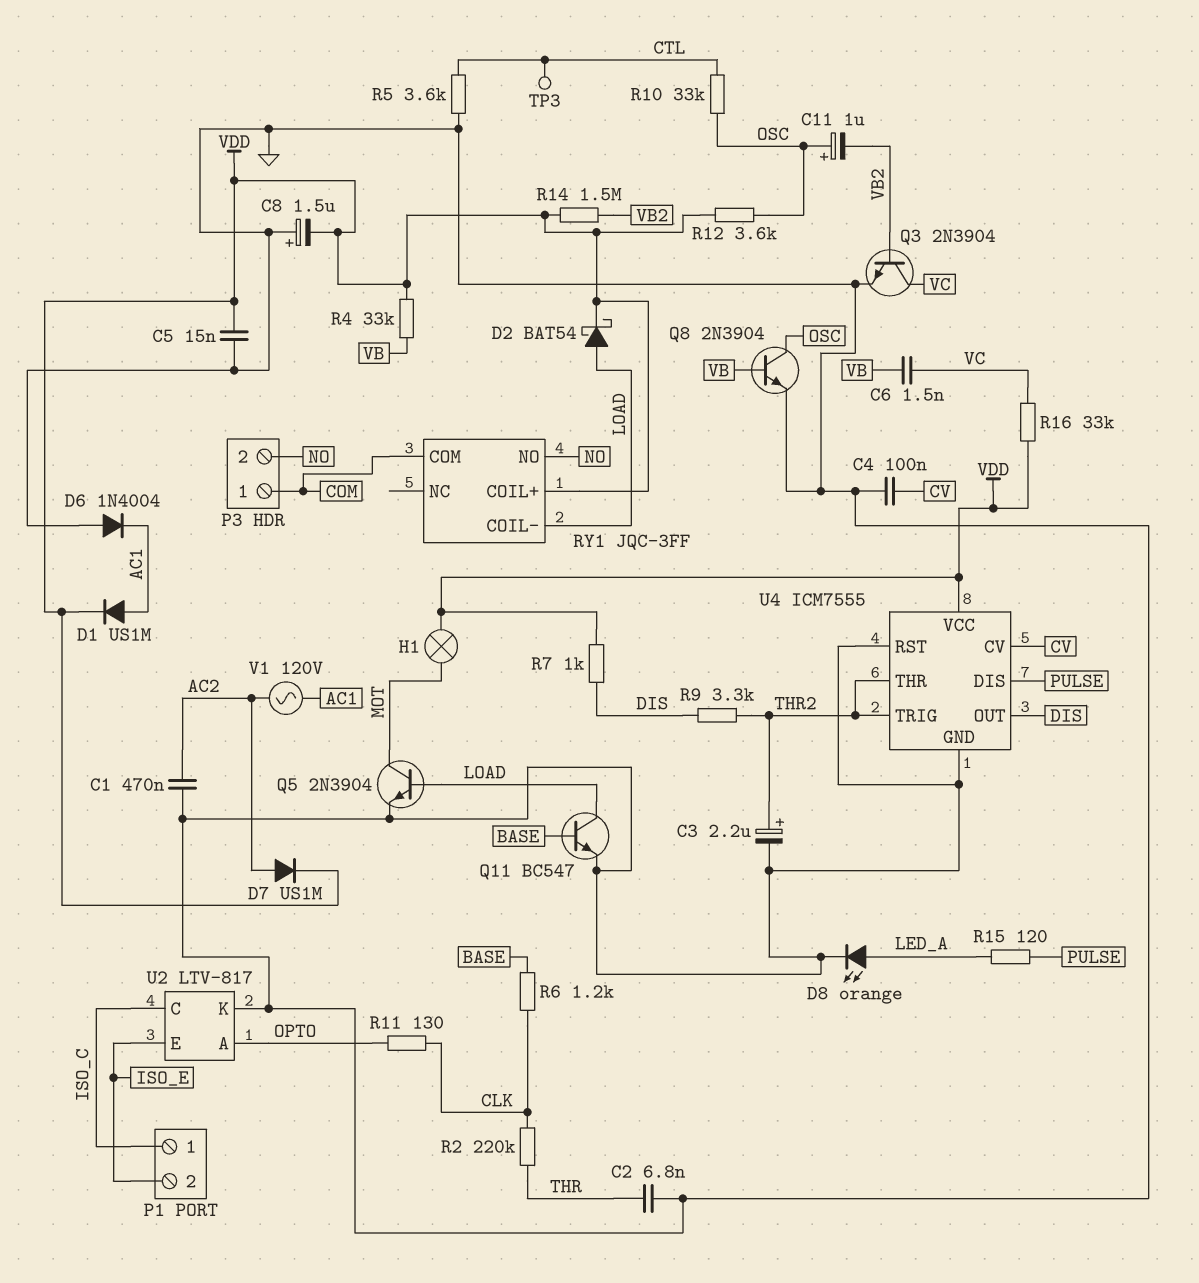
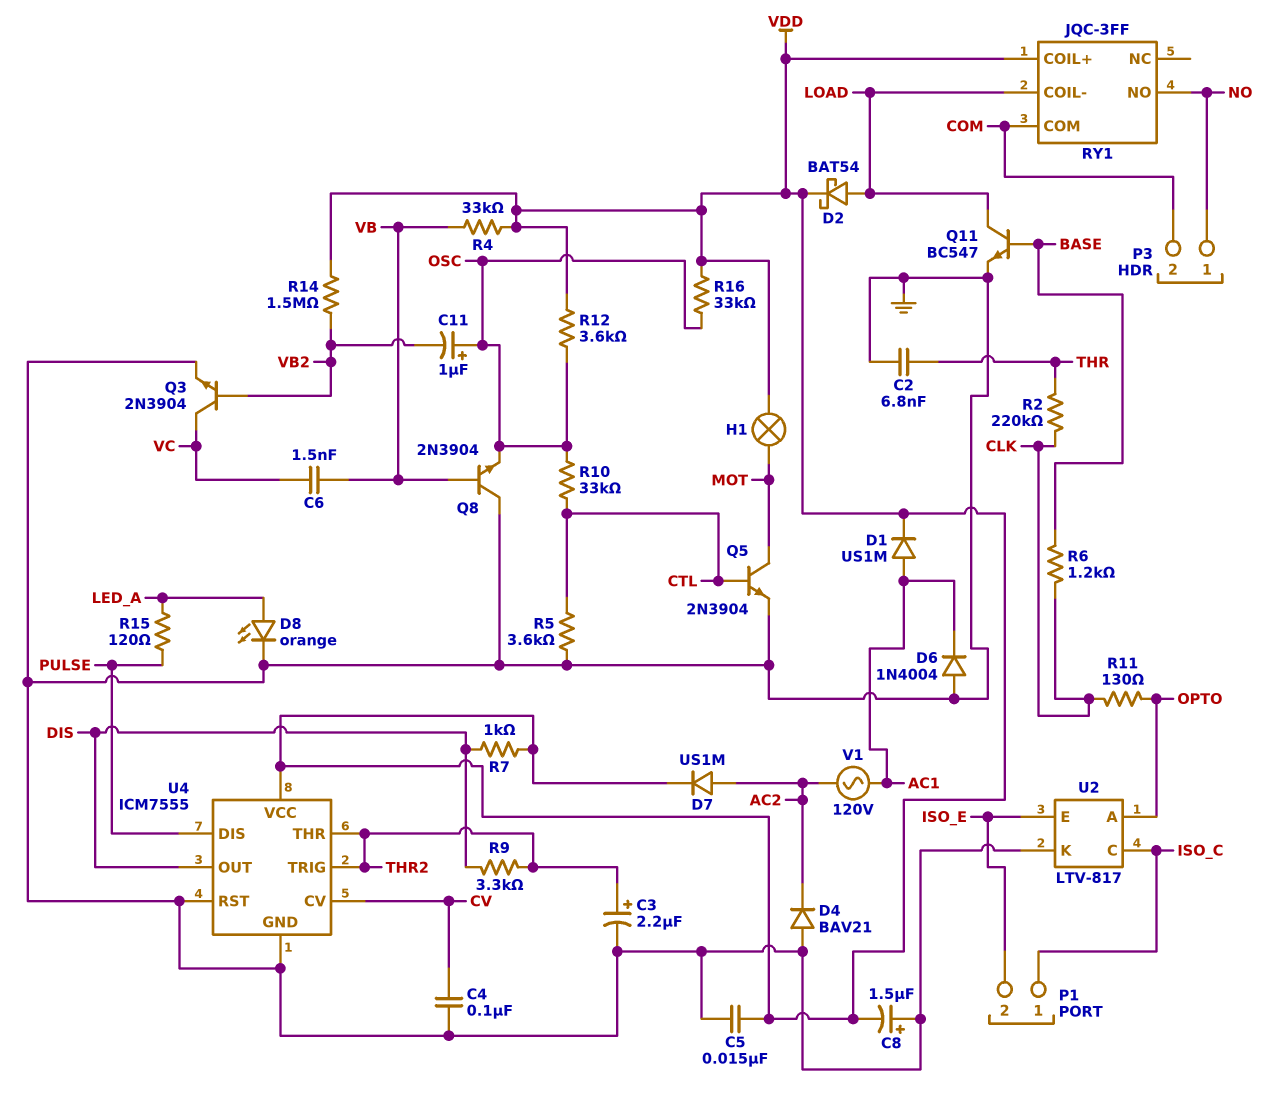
C1: 470nF (AC2, GND) -> none
D4: none -> diode BAV21 (A GND, K AC2)
P3 pin 1: COM -> NO
P3 pin 2: NO -> COM
Q5: NPN 2N3904 (B LOAD, C MOT, E GND) -> NPN 2N3904 (B CTL, C MOT, E GND)
Q8: NPN 2N3904 (B VB, C OSC, E GND) -> NPN 2N3904 (B VB, C GND, E OSC)
R16: 33k (VC, VDD) -> 33k (OSC, VDD)
TP3: test point (CTL) -> none

